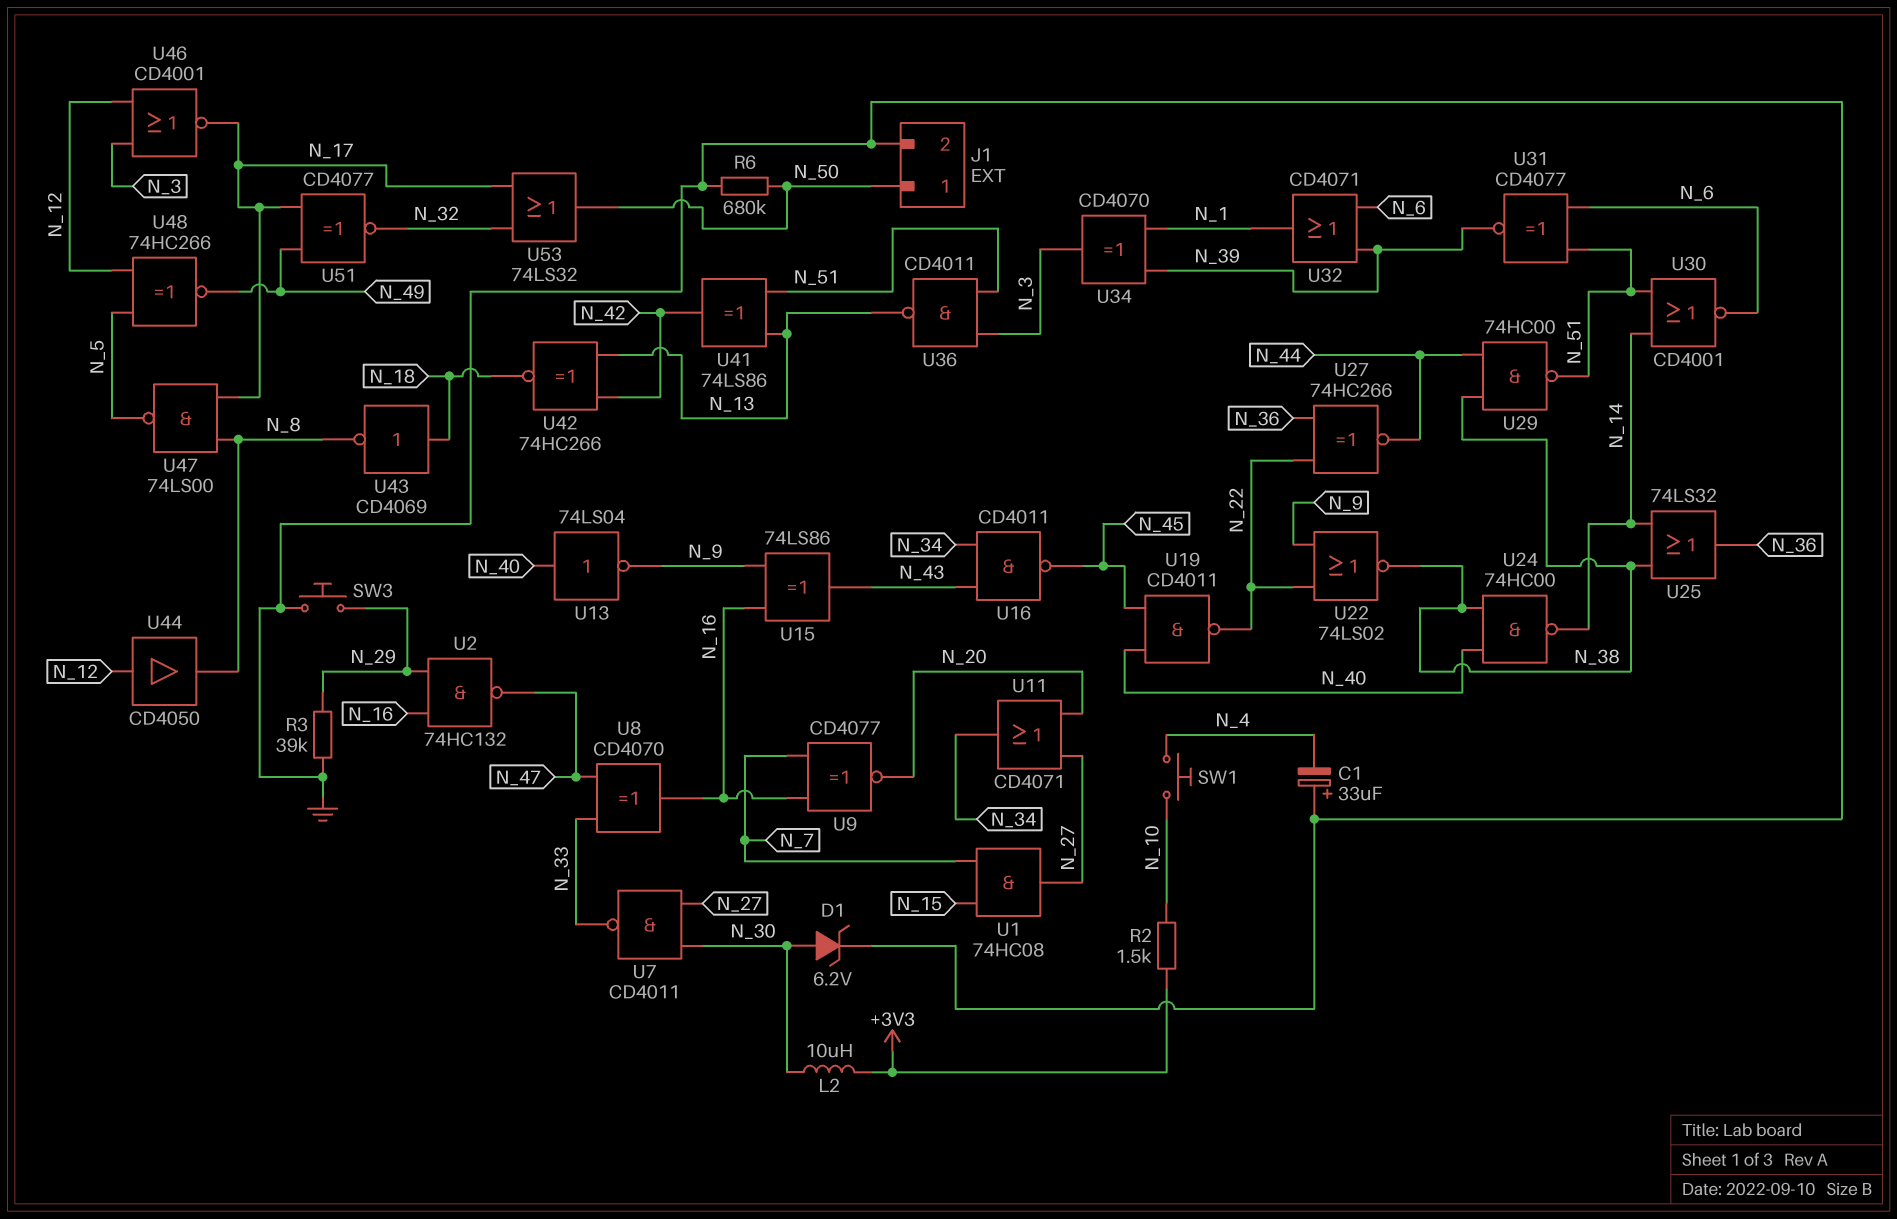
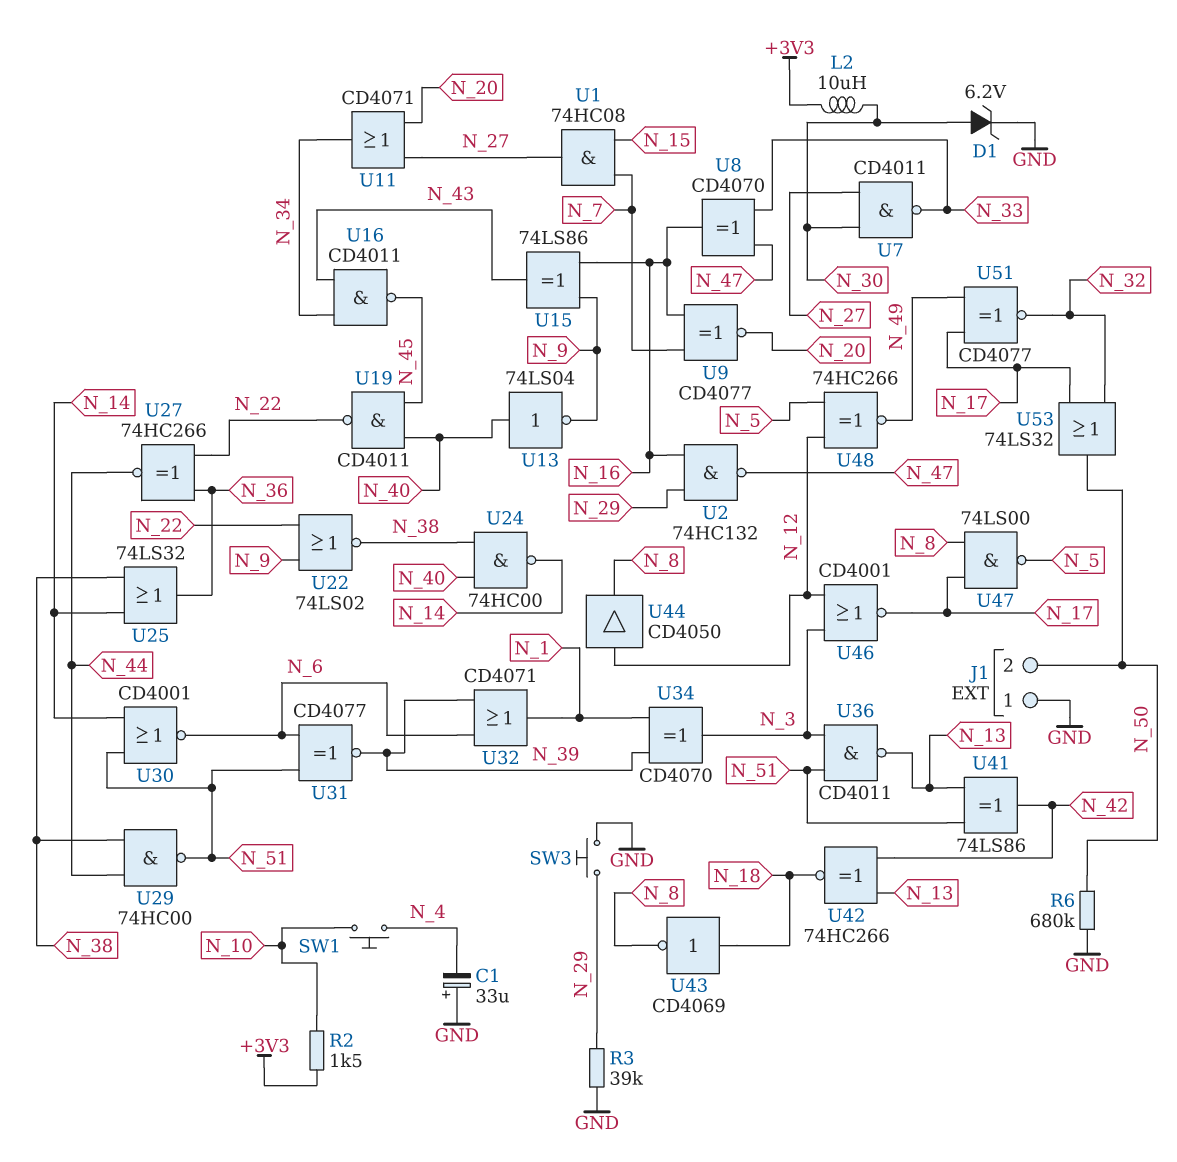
J1 pin 1: N_50 -> GND
J1 pin 2: GND -> N_50

